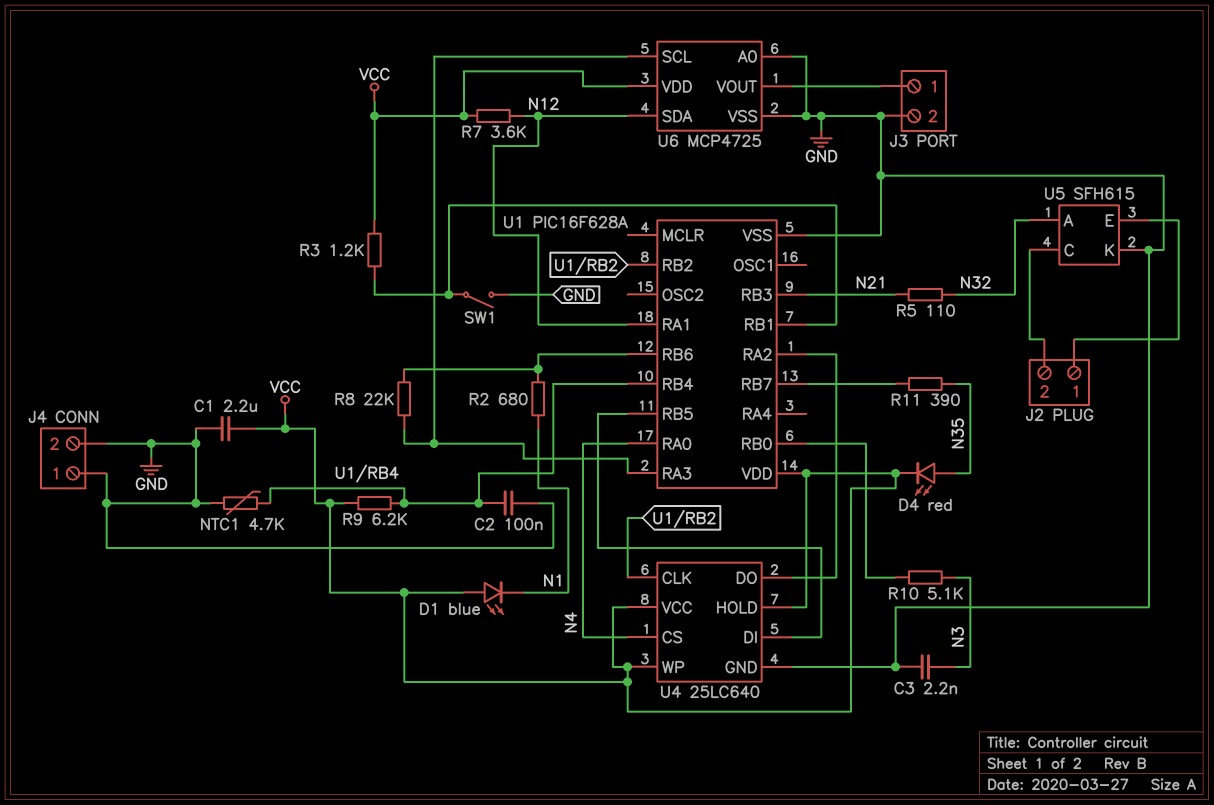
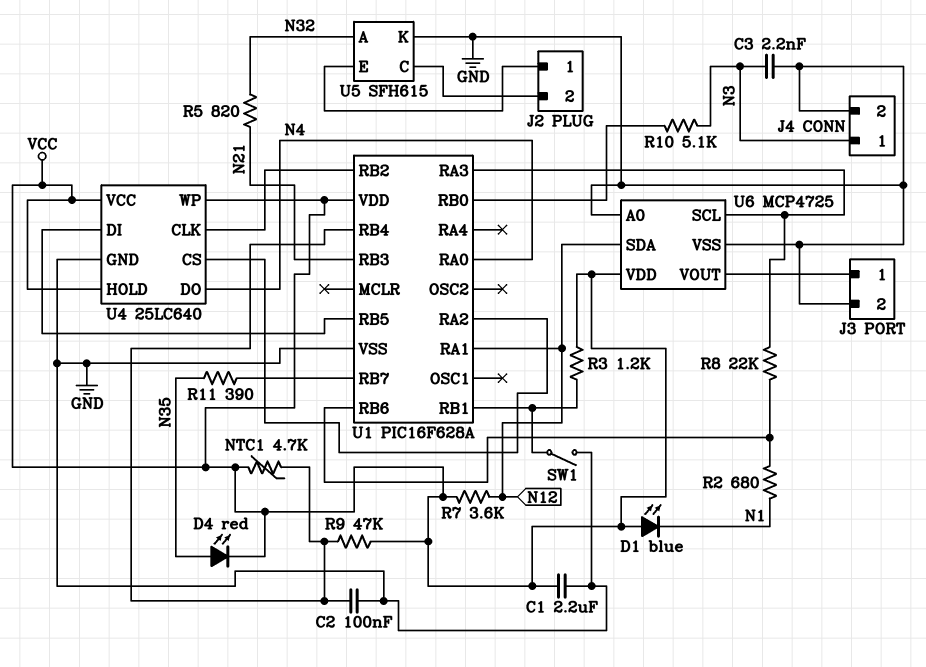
J4 pin 1: GND -> N3
NTC1: 4.7k (GND, U1/RB4) -> 4.7k (U1/RB4, VCC)
R5: 110 (N21, N32) -> 820 (N21, N32)
R9: 6.2k (U1/RB4, VCC) -> 47k (U1/RB4, VCC)
U4 pin CS: N4 -> U1/RA2
U4 pin DO: U1/RA2 -> N4

